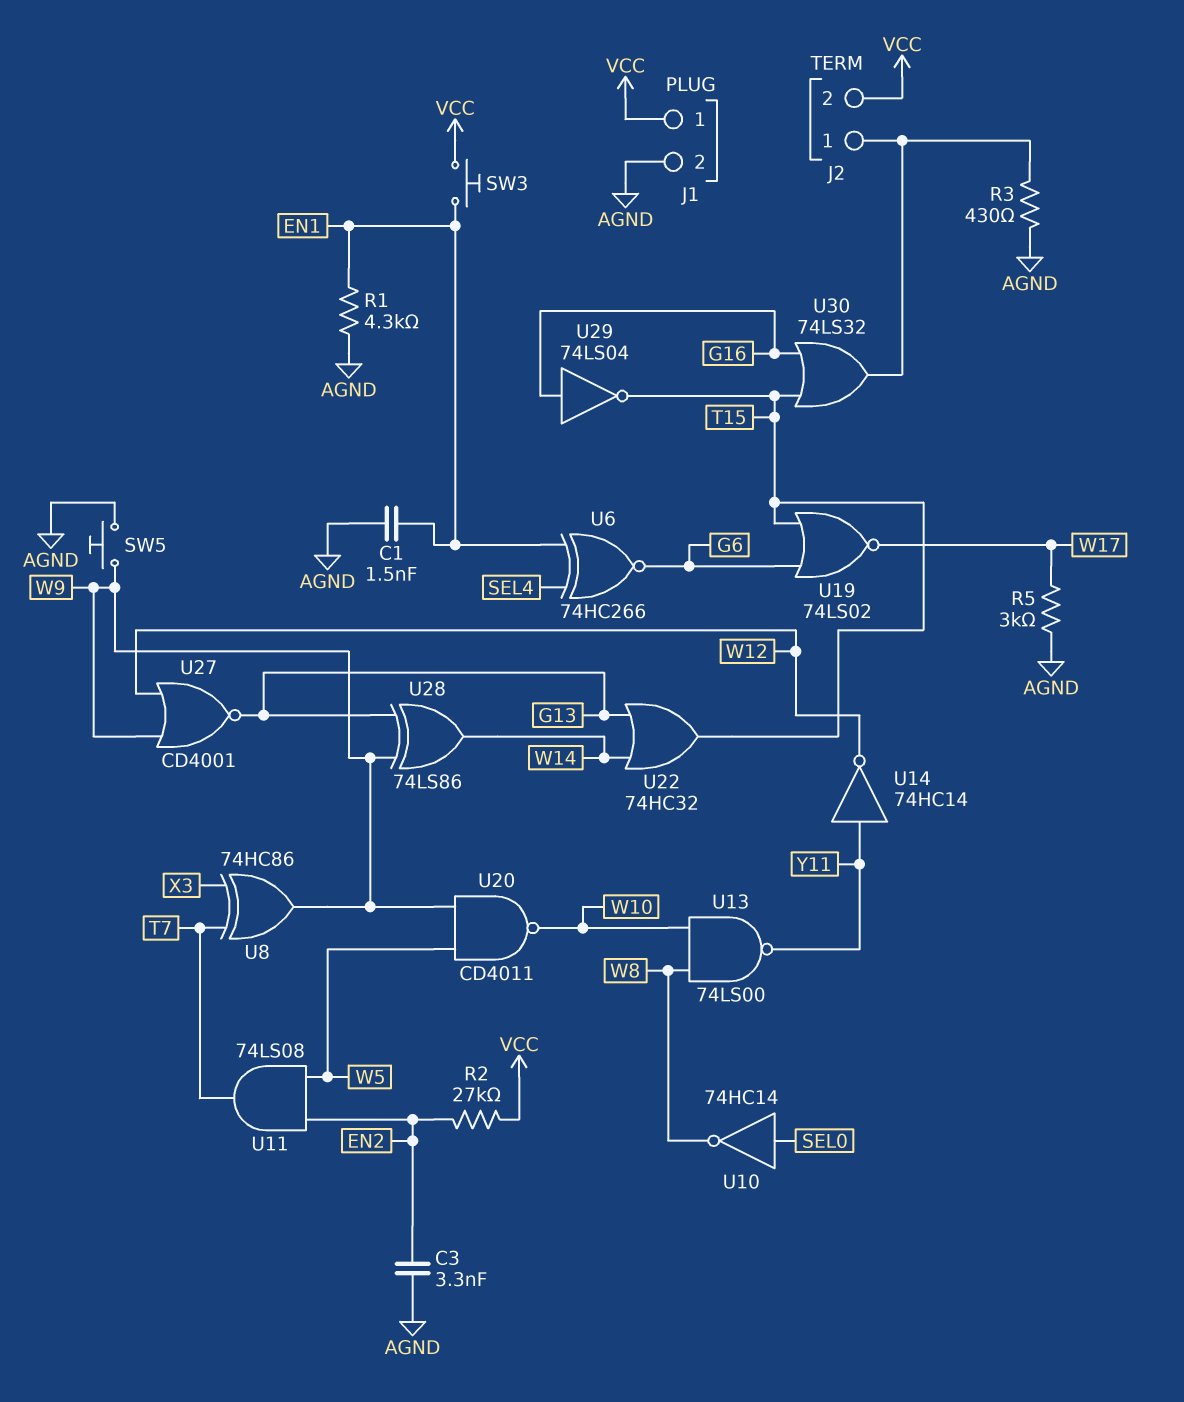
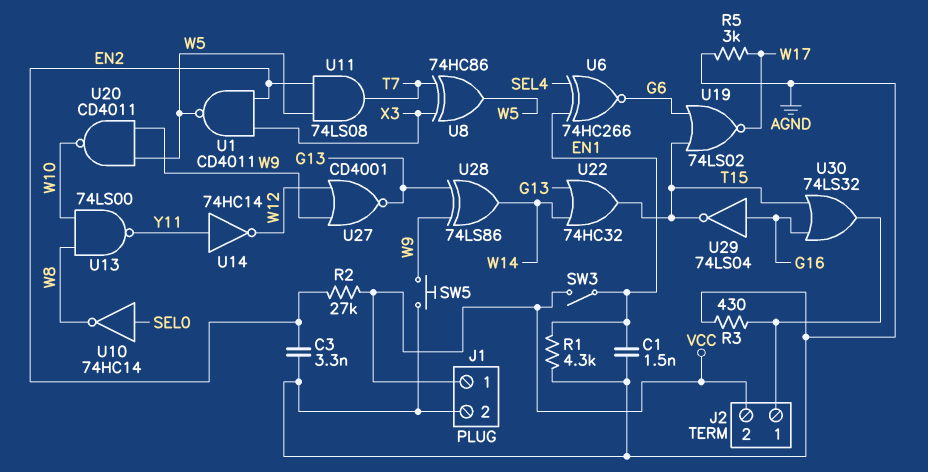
SW3: button (EN1, VCC) -> switch (EN1, VCC)
U1: none -> NAND CD4011 (in EN2, in X3, out W5)
U8: XOR 74HC86 (in T7, in X3, out W9) -> XOR 74HC86 (in T7, in X3, out W5)

